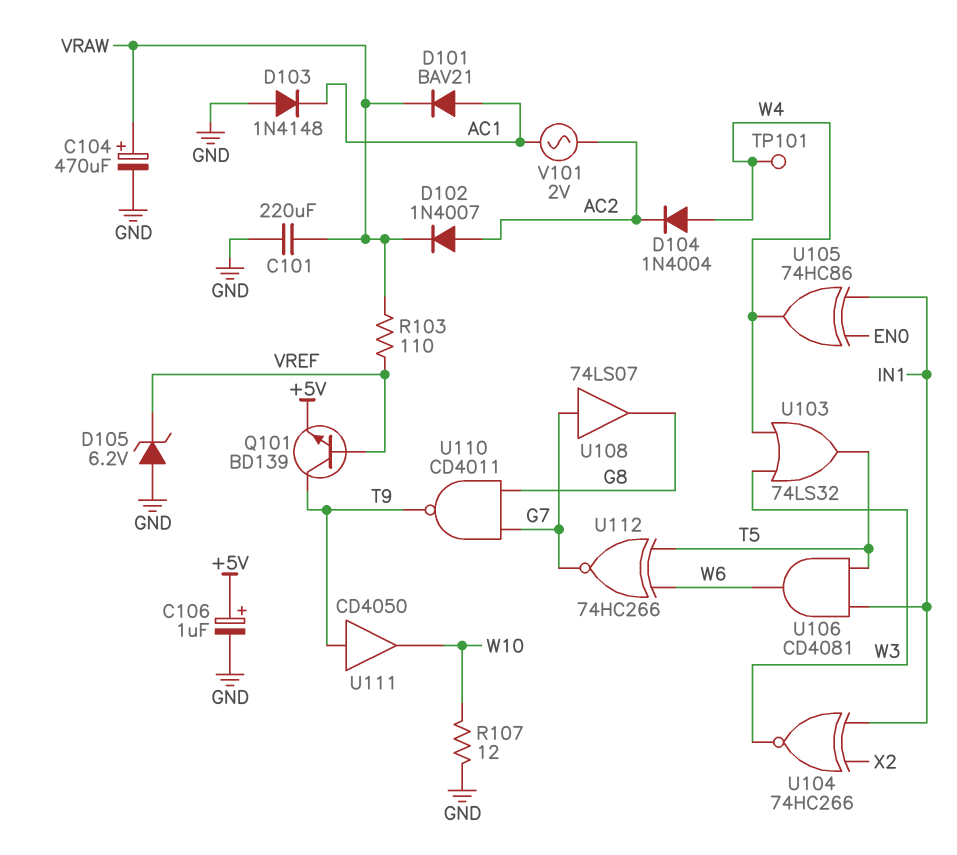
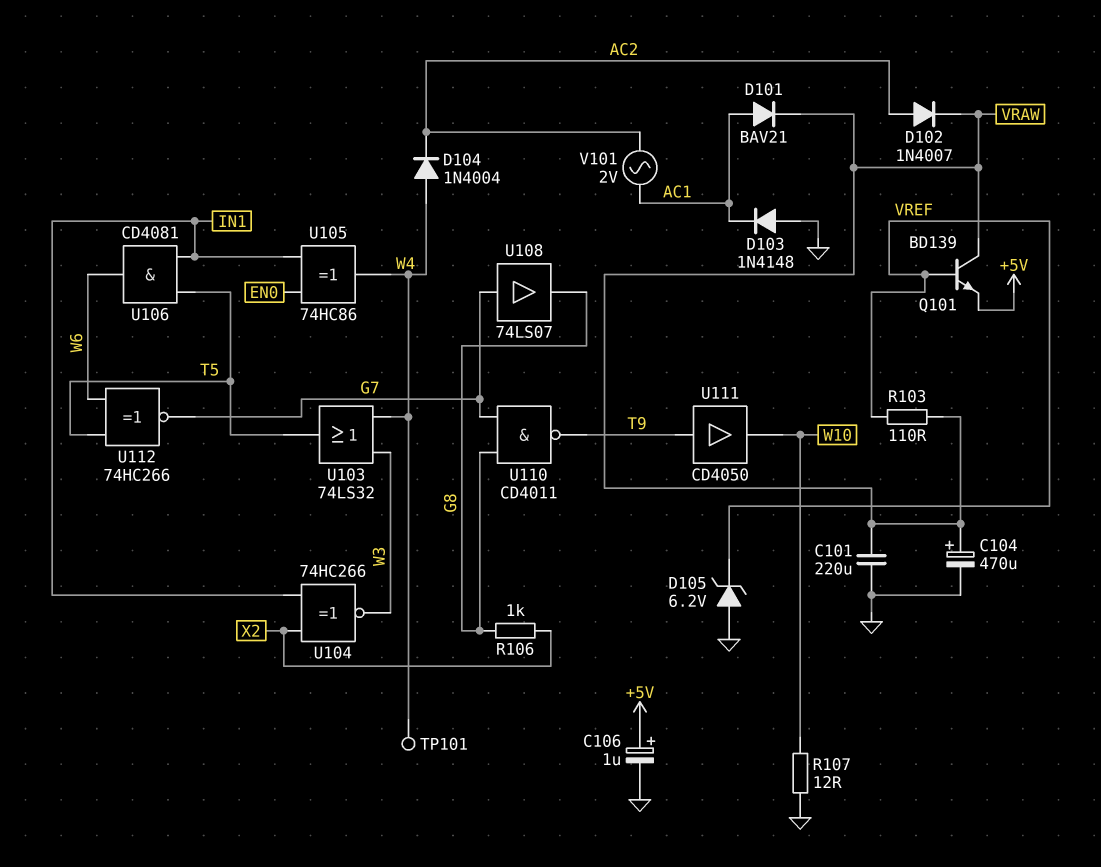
Q101: NPN BD139 (B VREF, C T9, E +5V) -> NPN BD139 (B VREF, C VRAW, E +5V)
R106: none -> 1k (G8, X2)

